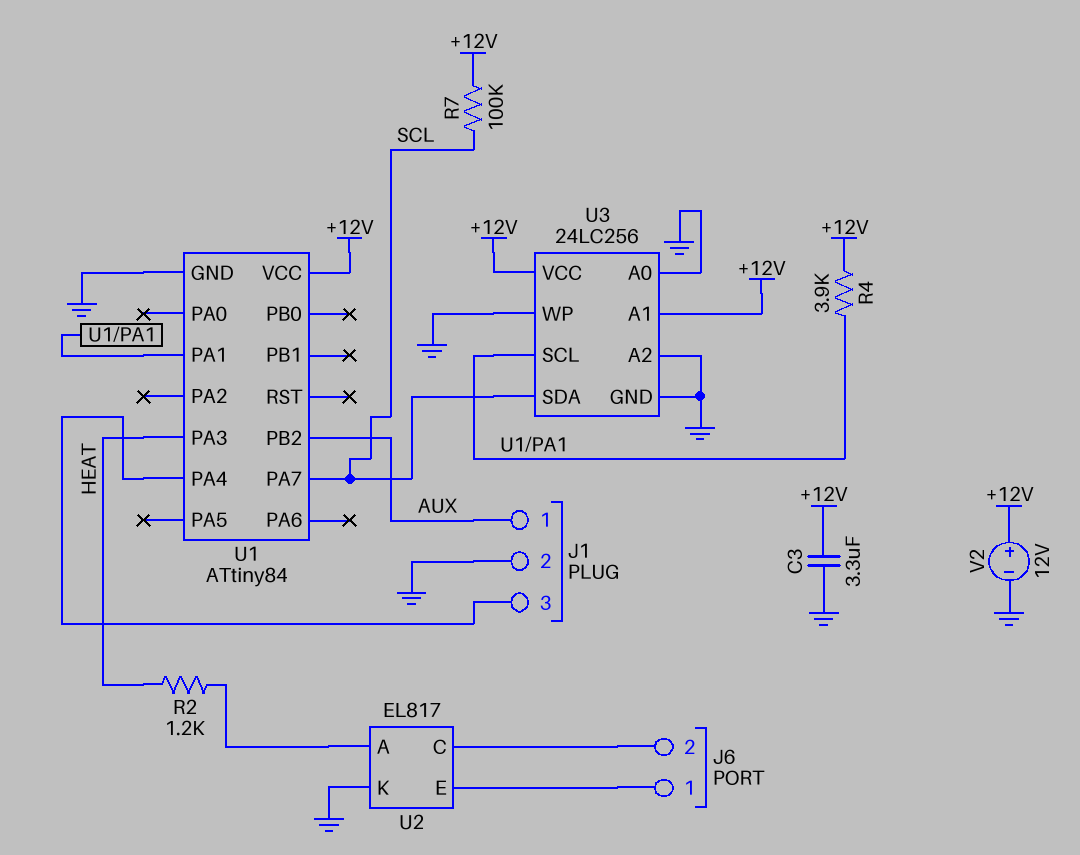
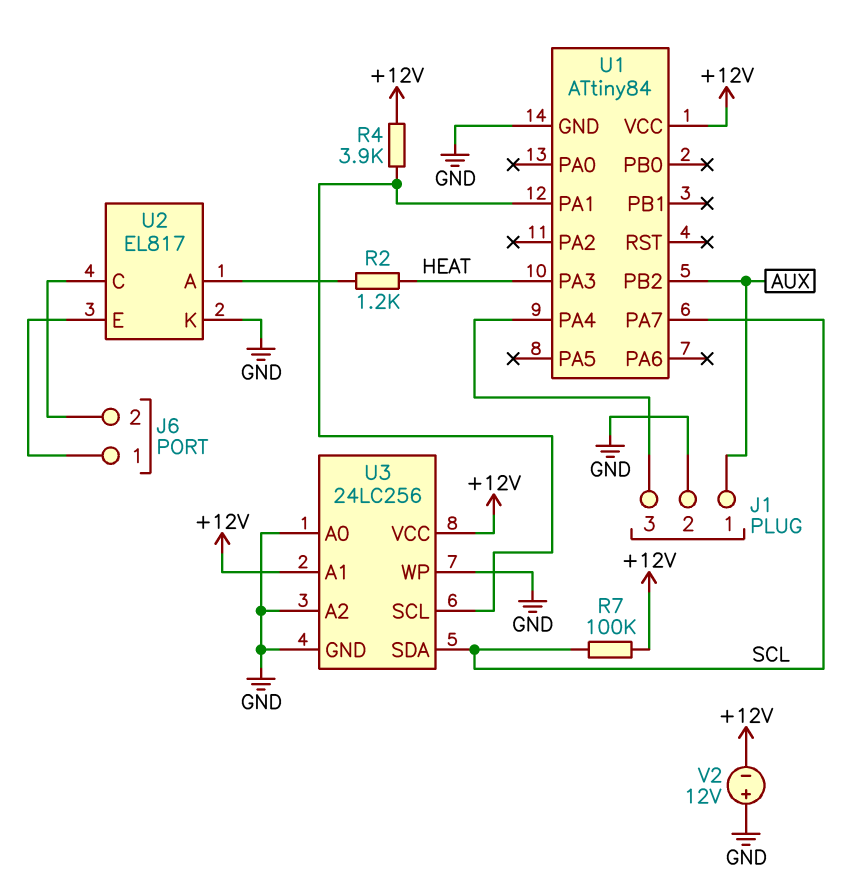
C3: 3.3uF (+12V, GND) -> none
V2: 12V (plus +12V, minus GND) -> 12V (plus GND, minus +12V)

